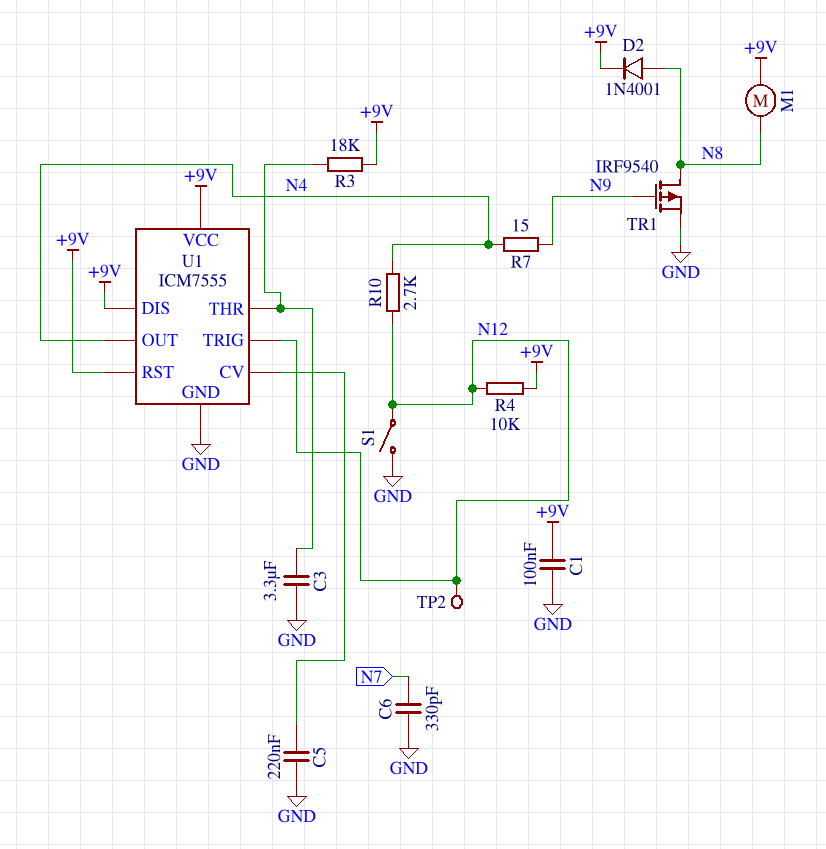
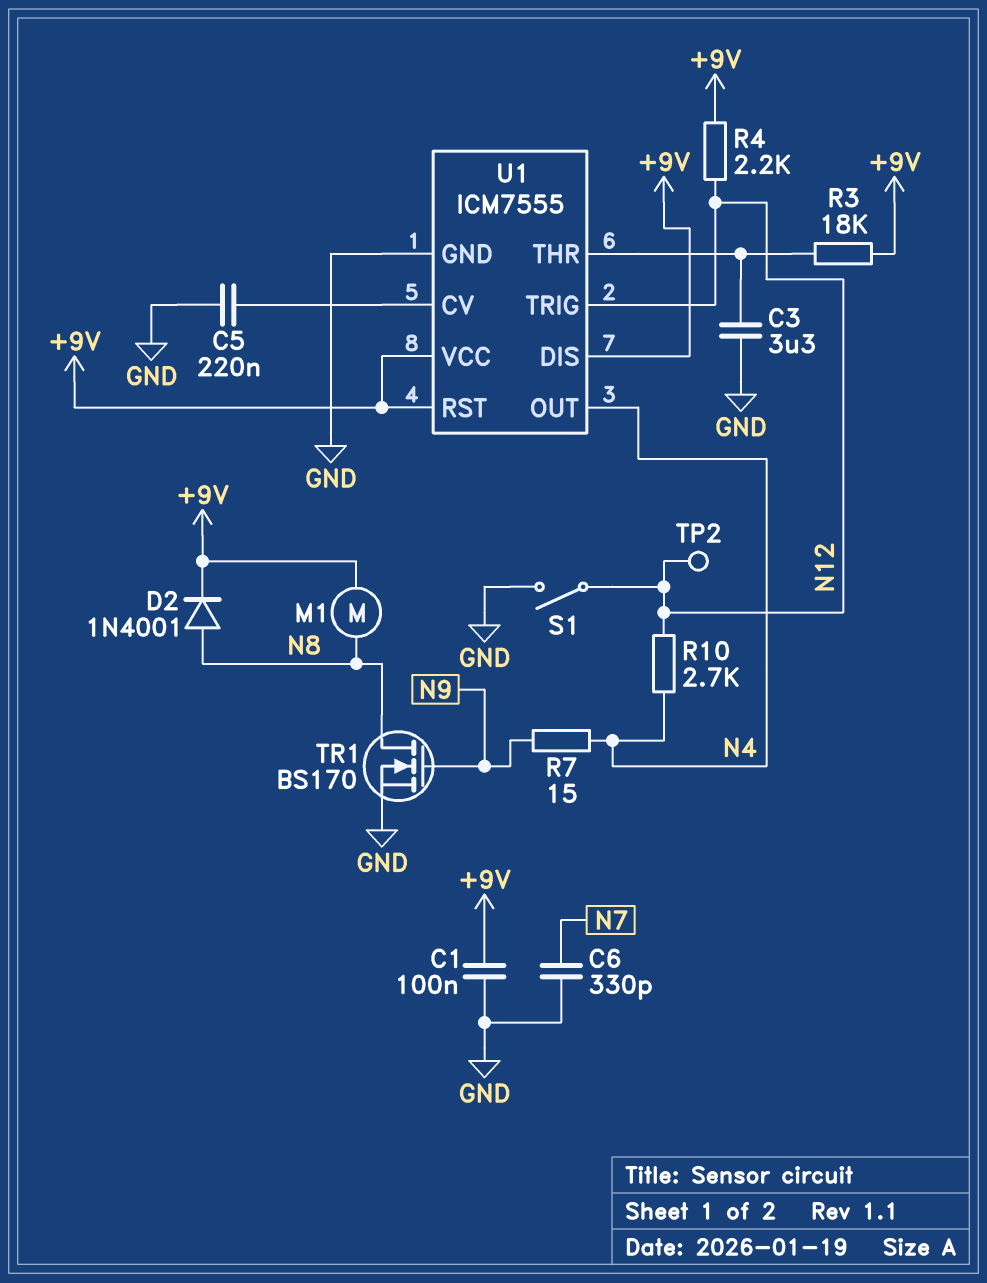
R4: 10k (+9V, N12) -> 2.2k (+9V, N12)
TR1: PMOS IRF9540 (G N9, D N8, S GND) -> NMOS BS170 (G N9, D N8, S GND)

